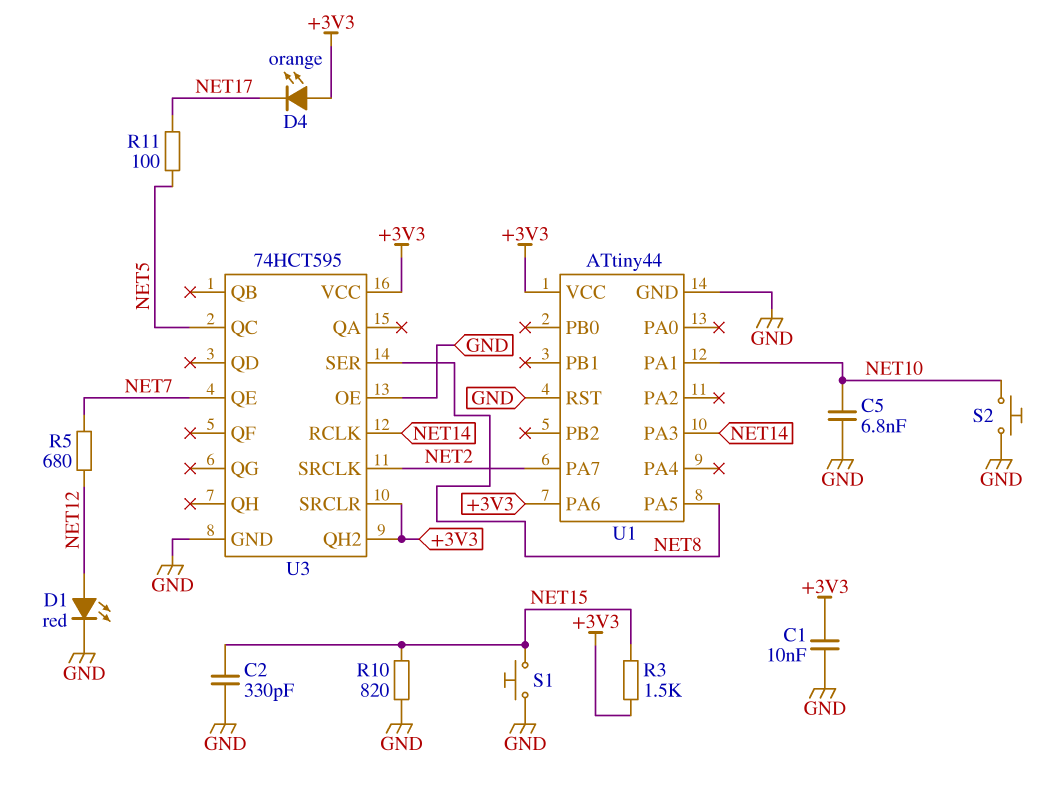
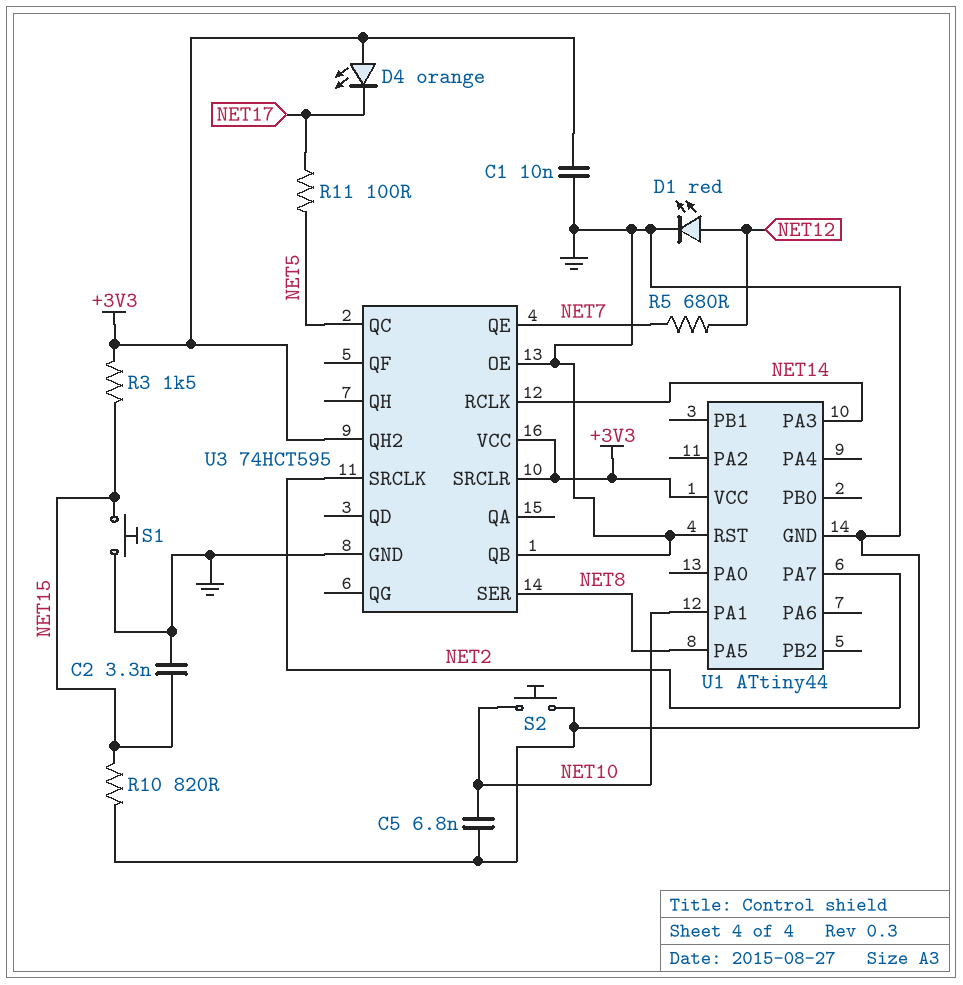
C2: 330pF (GND, NET15) -> 3.3nF (GND, NET15)
U1 pin PA6: +3V3 -> none
U3 pin QB: none -> GND

